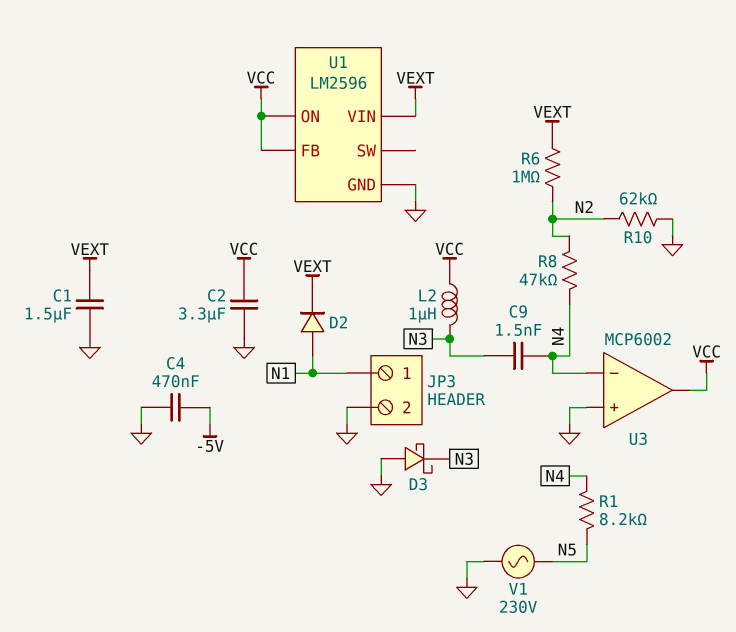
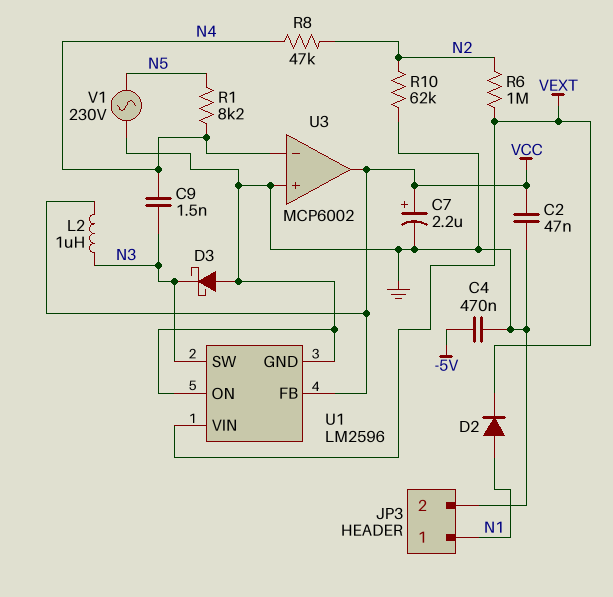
C1: 1.5uF (GND, VEXT) -> none
C2: 3.3uF (GND, VCC) -> 47nF (GND, VCC)
C7: none -> 2.2uF (plus VCC, minus GND)
U1 pin ON: VCC -> GND
U1 pin SW: none -> N3

